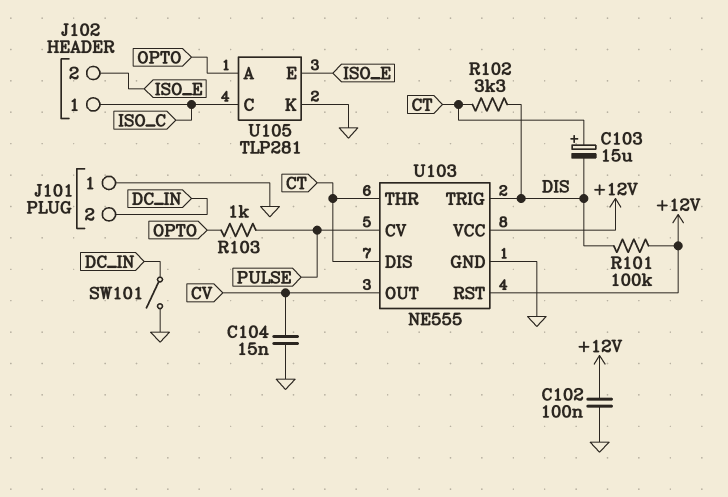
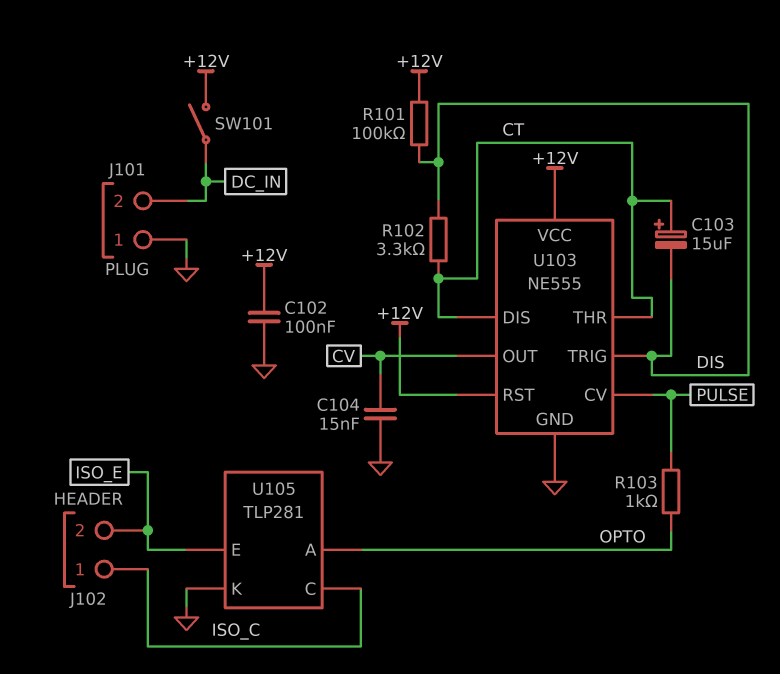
SW101: switch (DC_IN, GND) -> switch (+12V, DC_IN)

